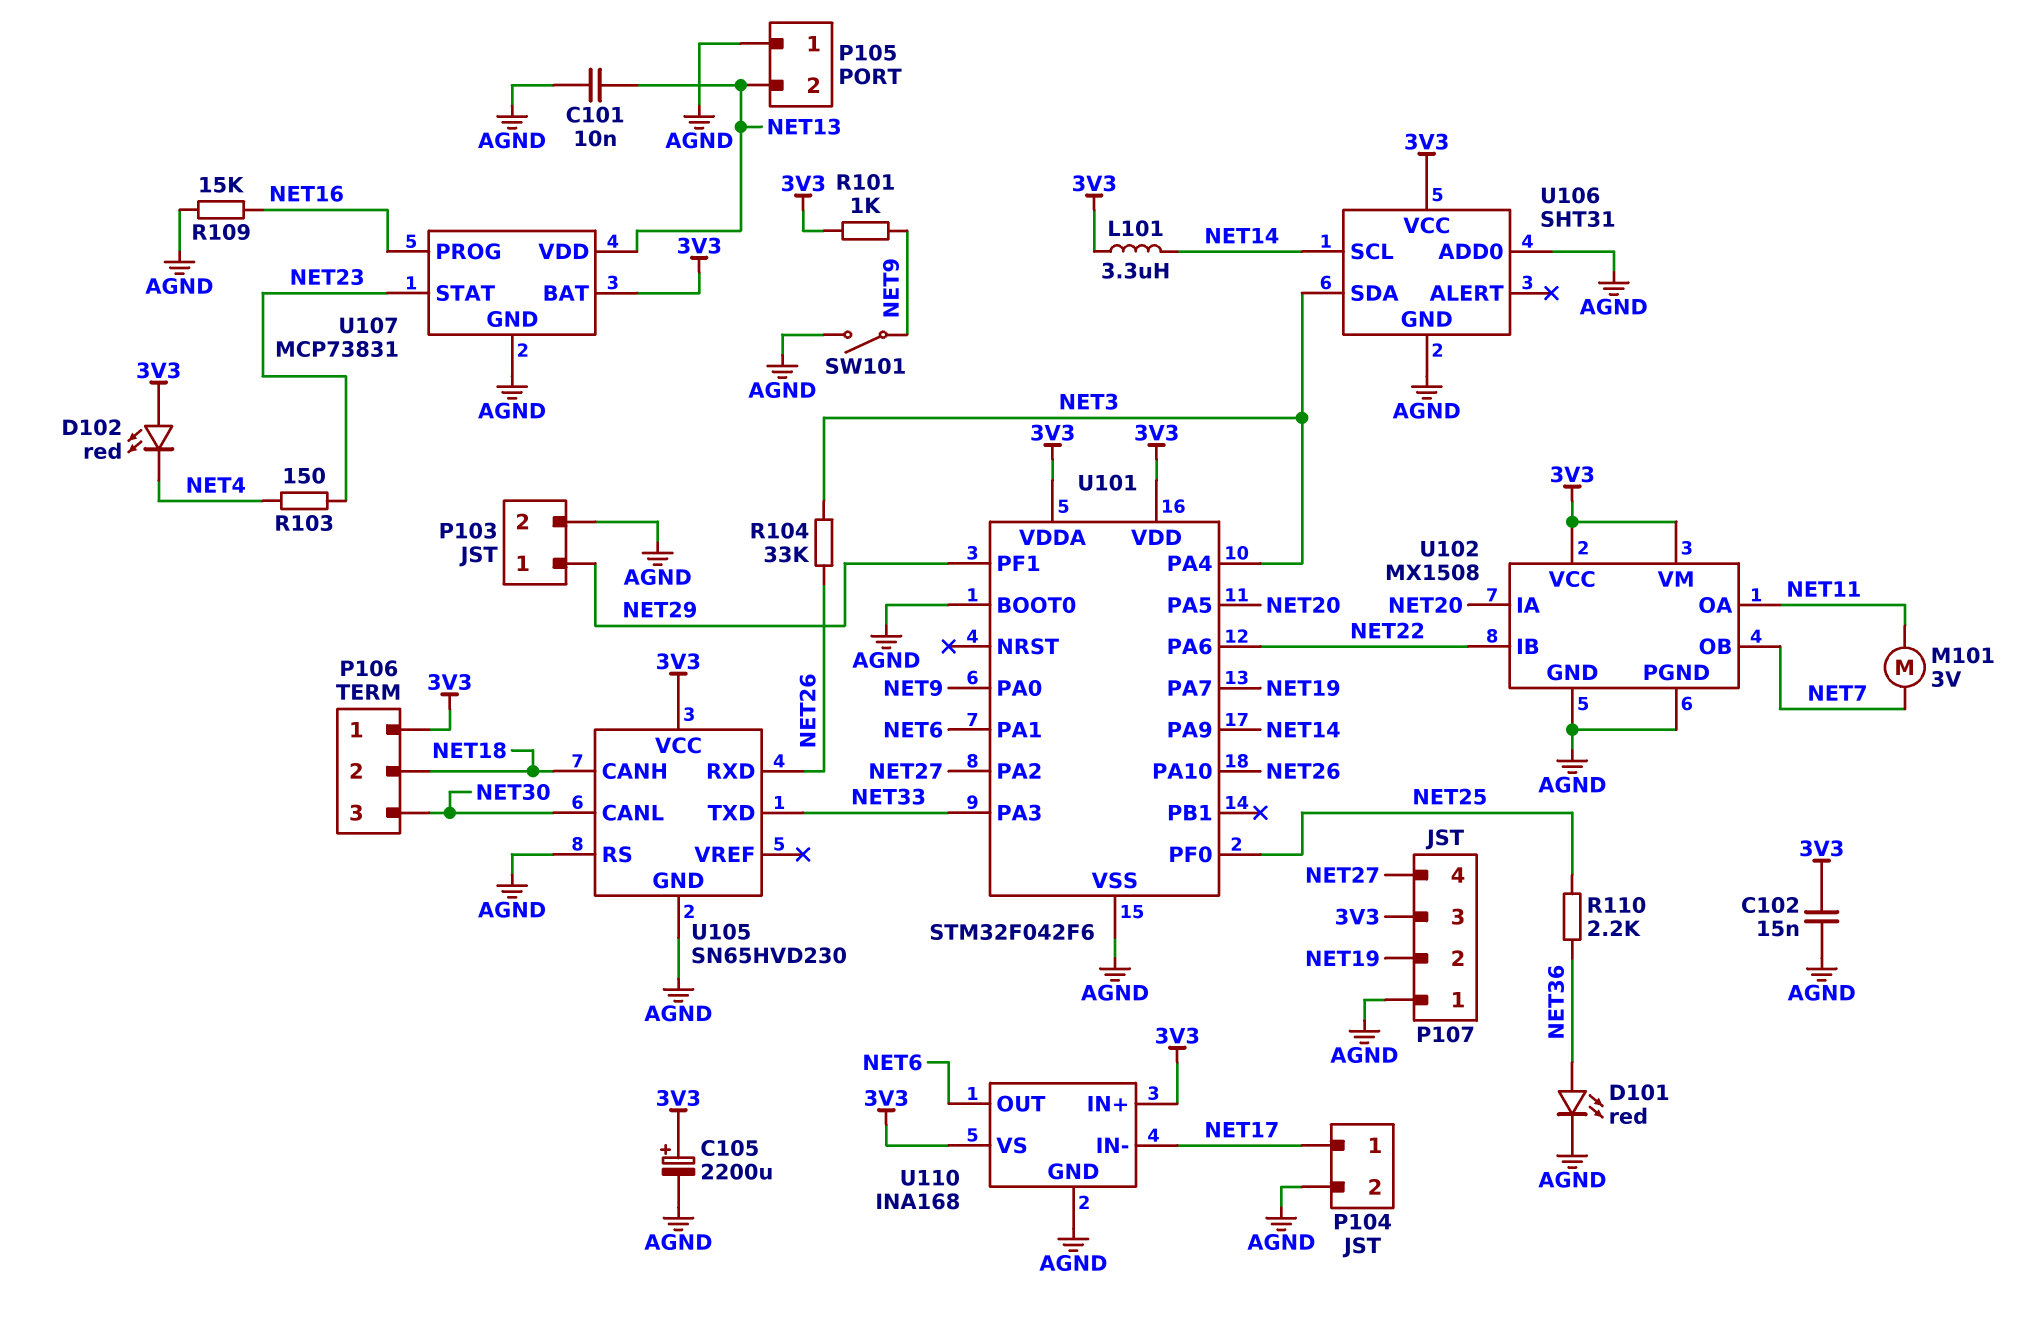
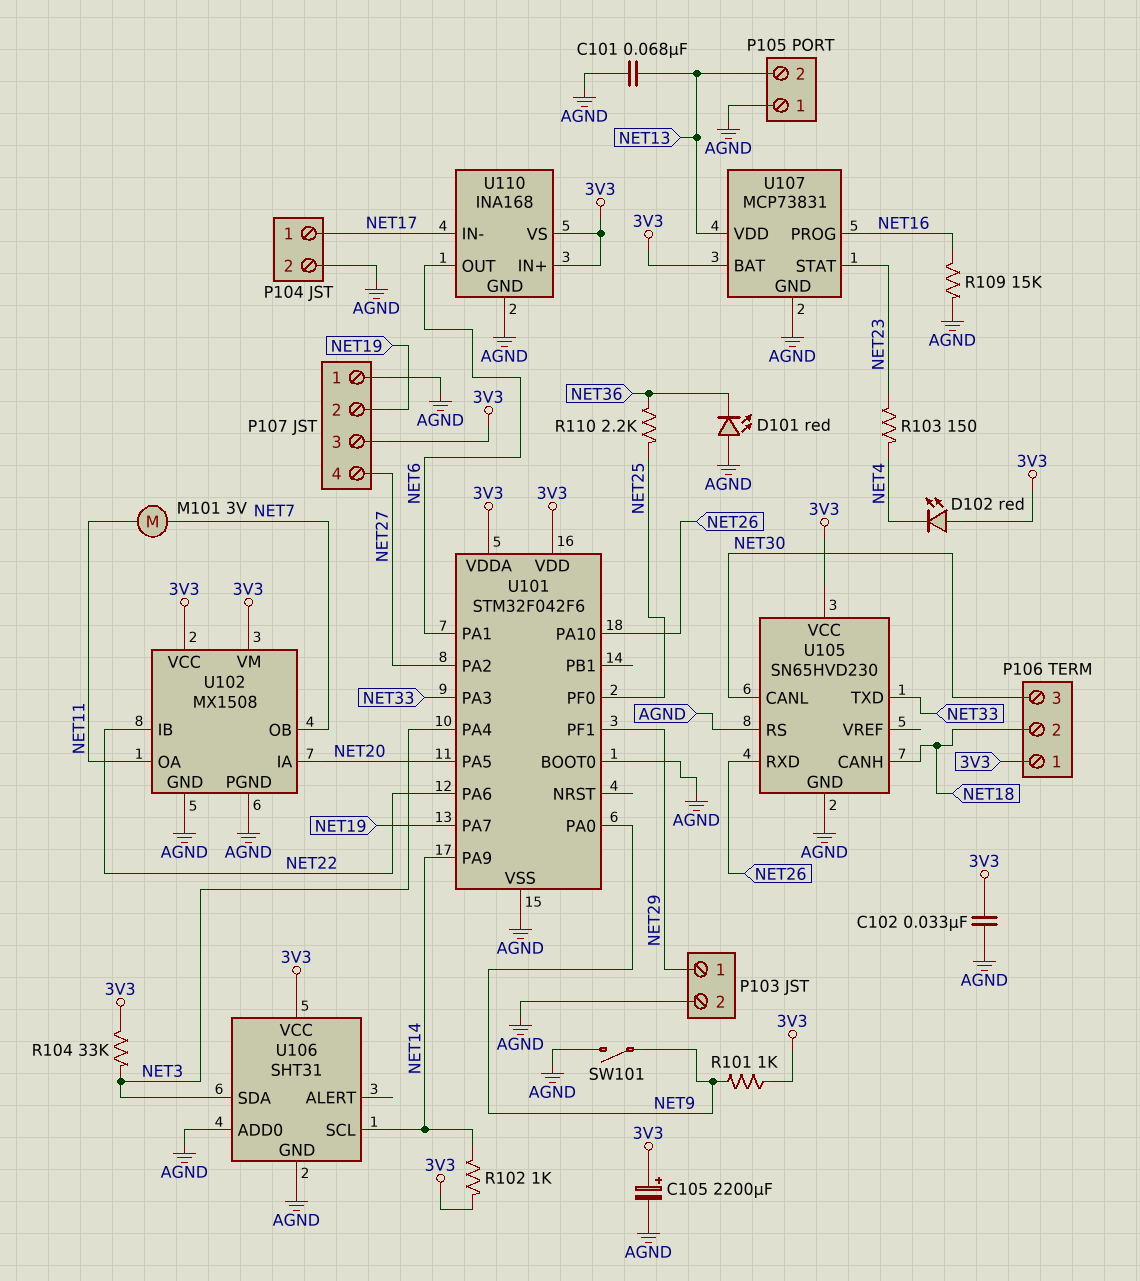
C101: 10nF (AGND, NET13) -> 68nF (AGND, NET13)
C102: 15nF (3V3, AGND) -> 33nF (3V3, AGND)
D101: LED red (A NET36, K AGND) -> LED red (A AGND, K NET36)
L101: 3.3uH (3V3, NET14) -> none
R102: none -> 1k (3V3, NET14)
R104: 33k (NET3, NET26) -> 33k (3V3, NET3)

